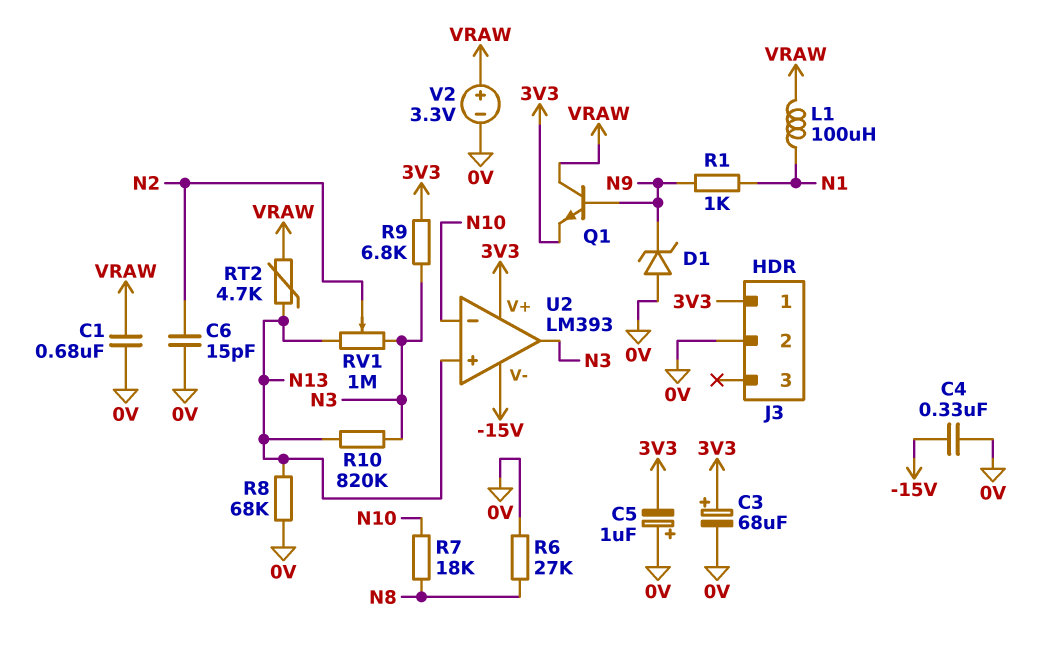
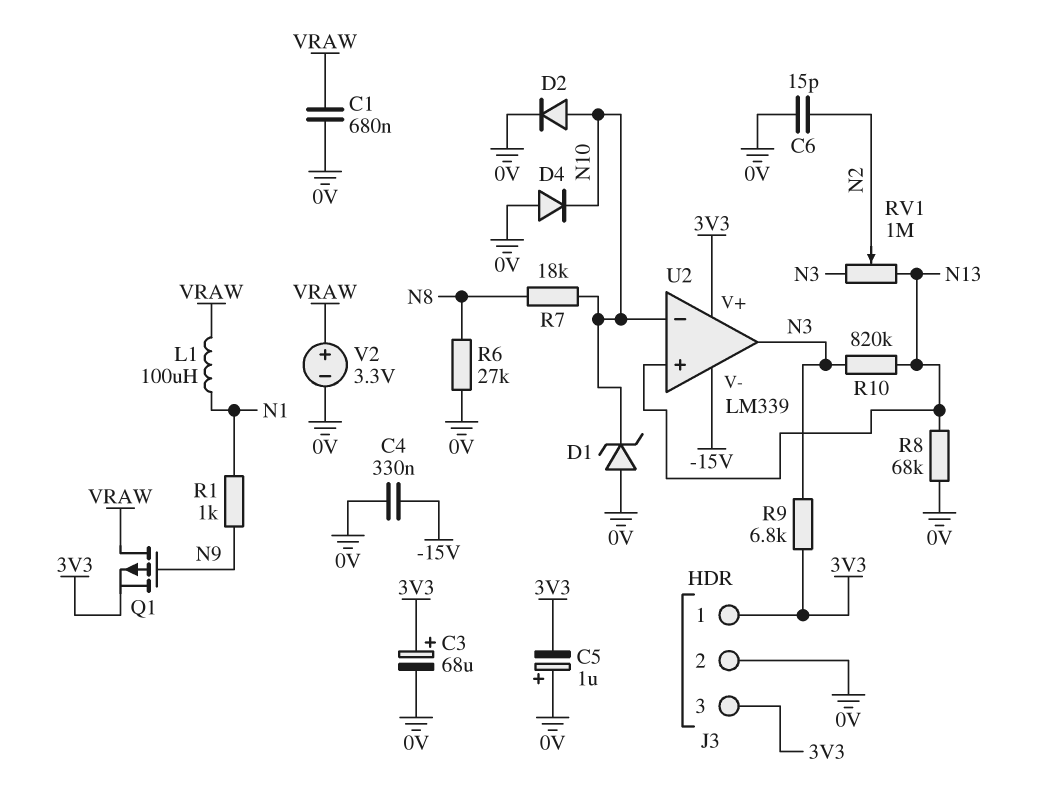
D1: zener (A 0V, K N9) -> zener (A 0V, K N10)
D2: none -> diode (A N10, K 0V)
D4: none -> diode (A 0V, K N10)
J3 pin 3: none -> 3V3
Q1: NPN (B N9, C VRAW, E 3V3) -> PMOS (G N9, D VRAW, S 3V3)
RT2: 4.7k (N13, VRAW) -> none
U2: LM393 -> LM339

